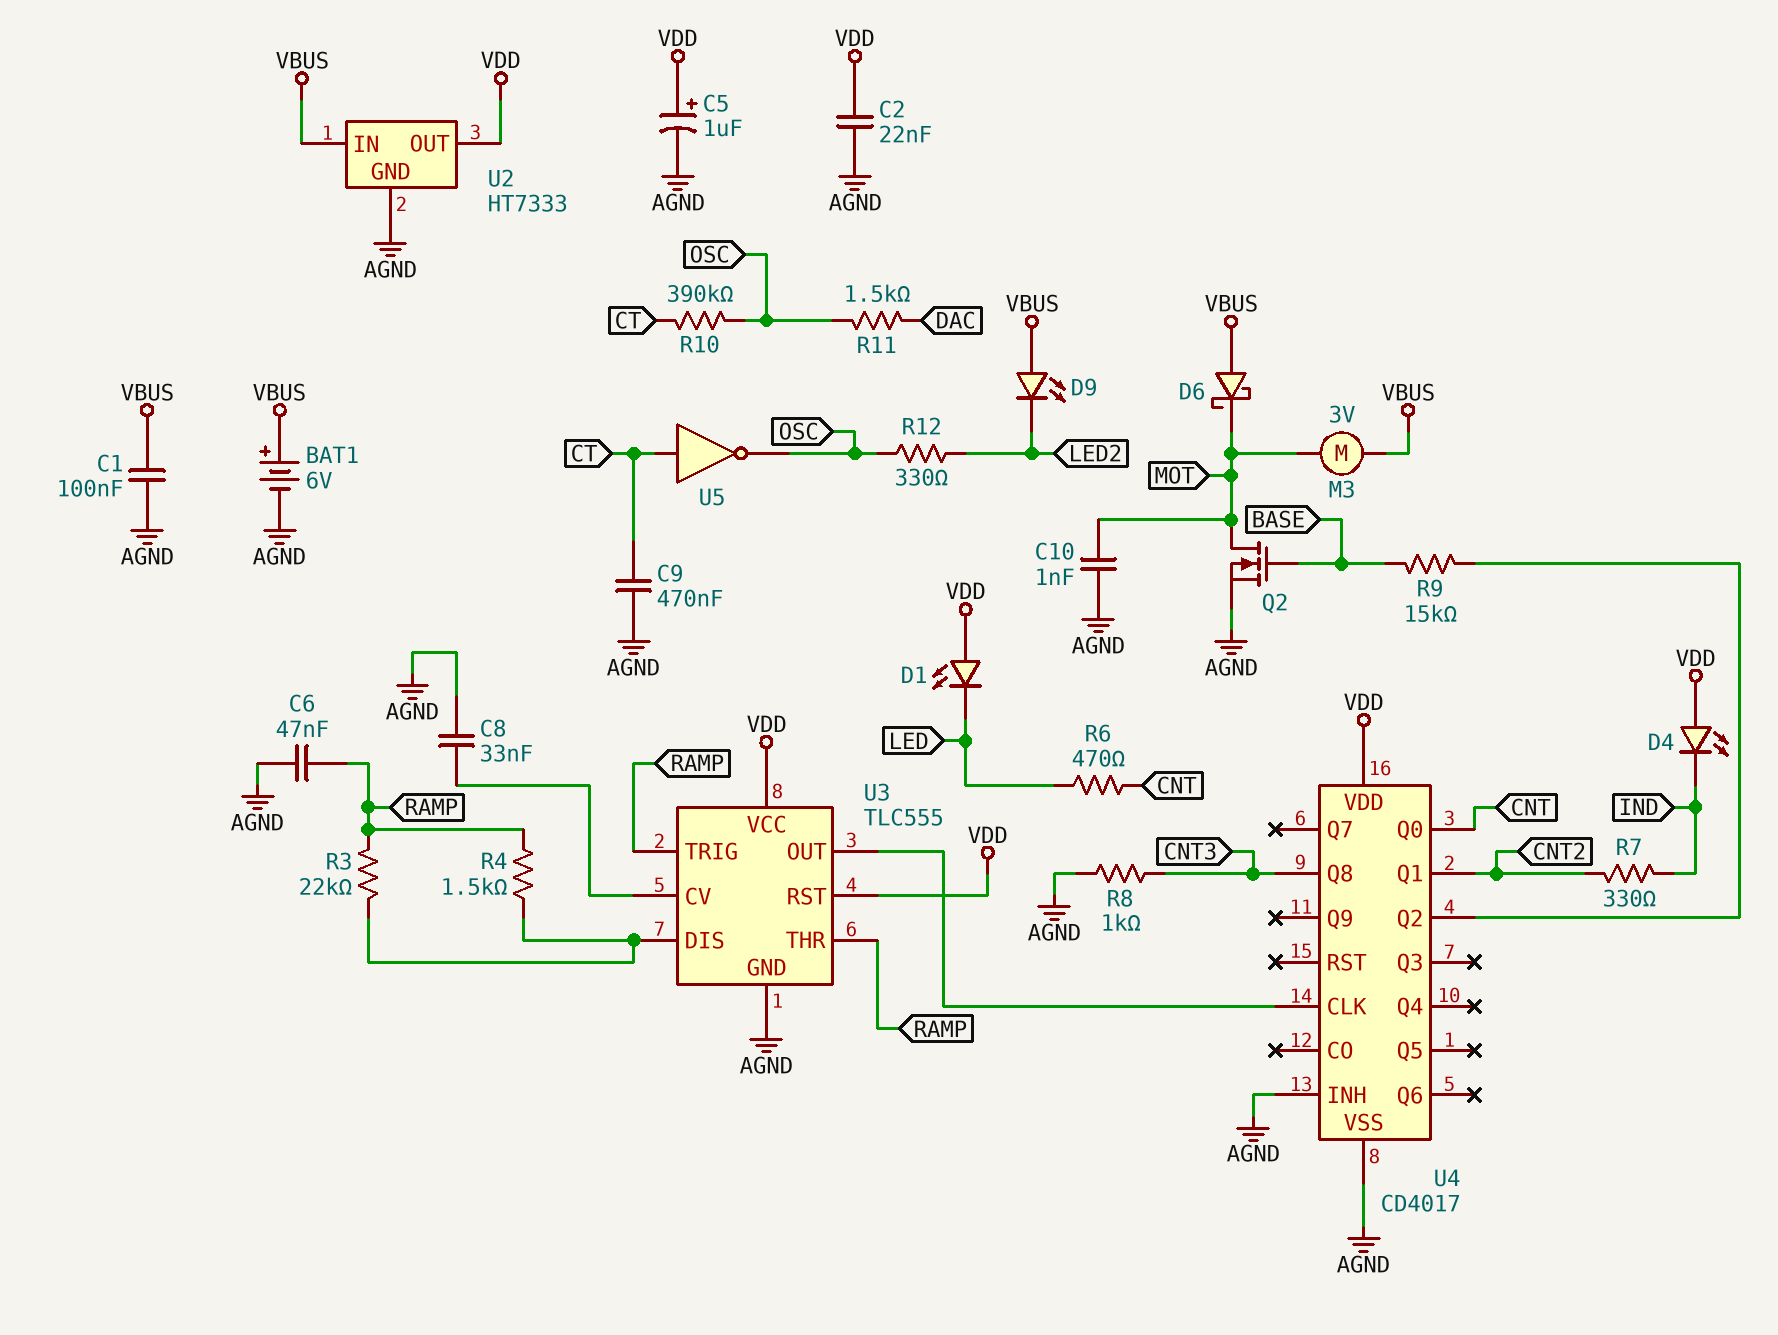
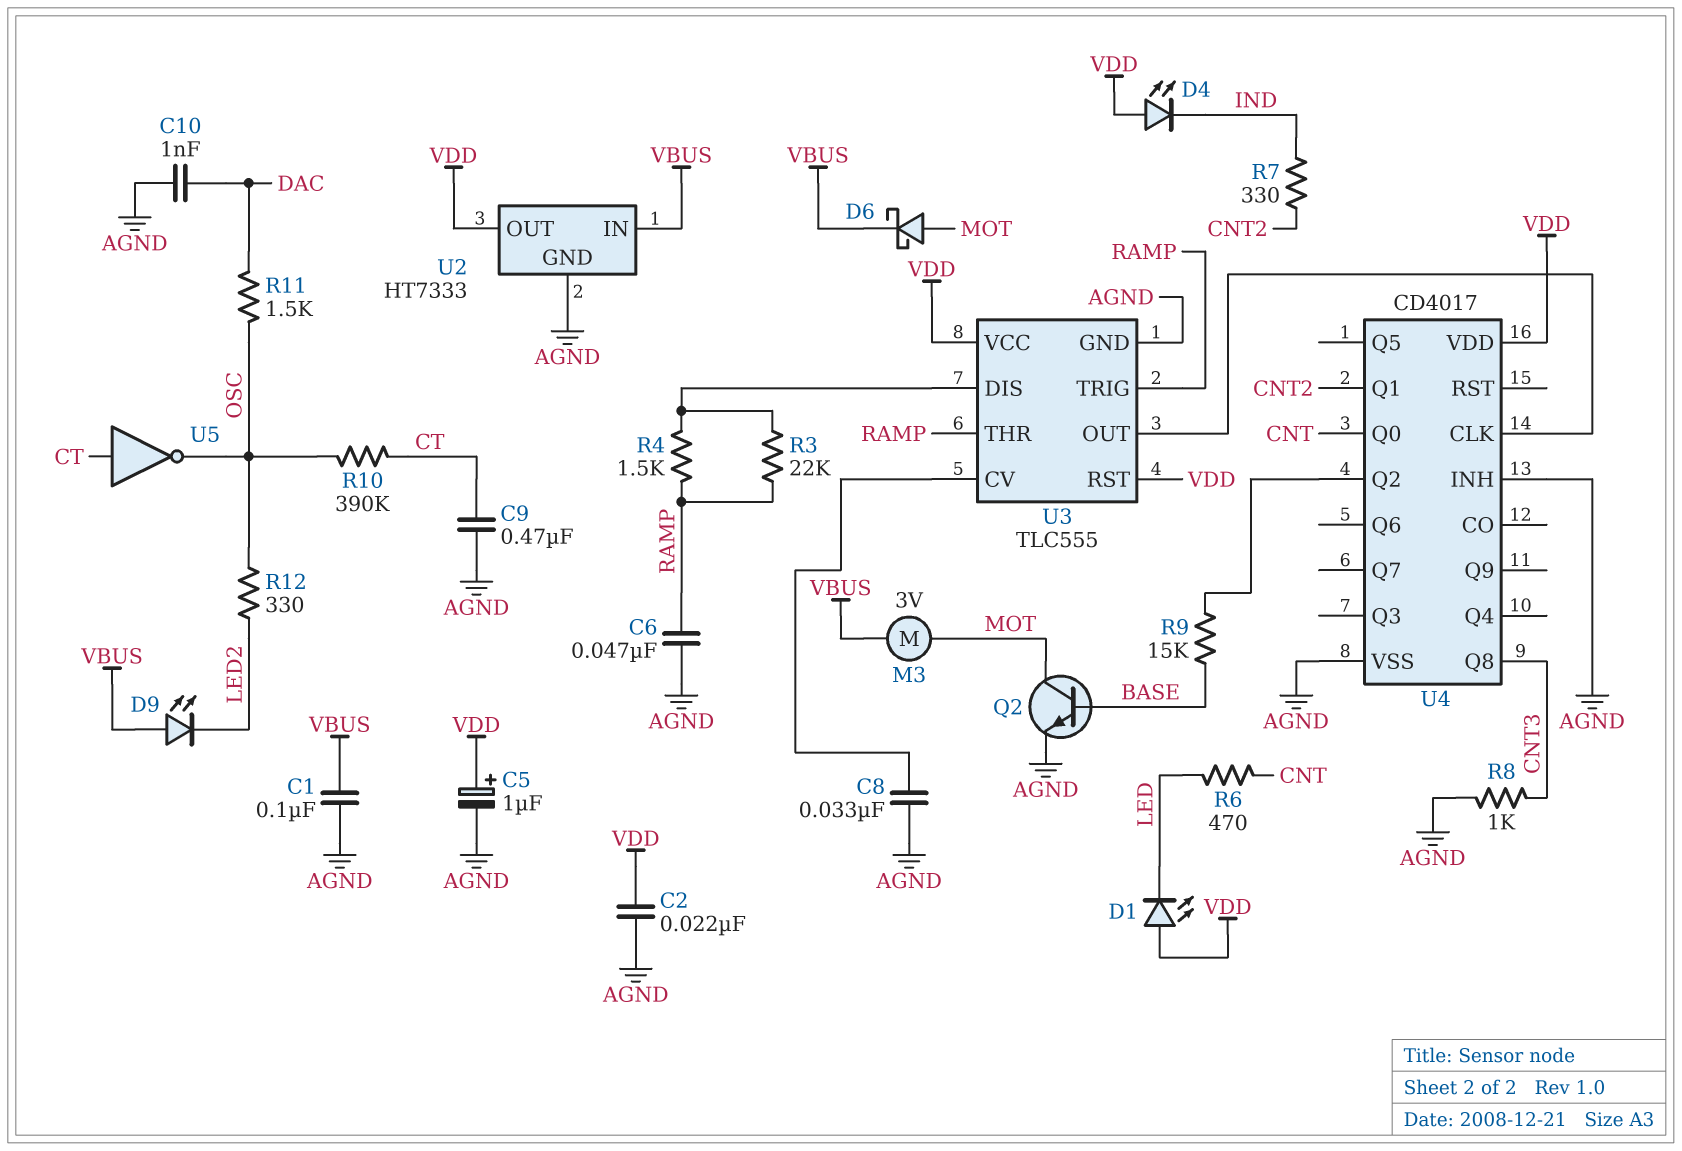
BAT1: 6V (plus VBUS, minus AGND) -> none
C10: 1nF (AGND, MOT) -> 1nF (AGND, DAC)
D6: schottky (A VBUS, K MOT) -> schottky (A MOT, K VBUS)
Q2: NMOS (G BASE, D MOT, S AGND) -> NPN (B BASE, C MOT, E AGND)

